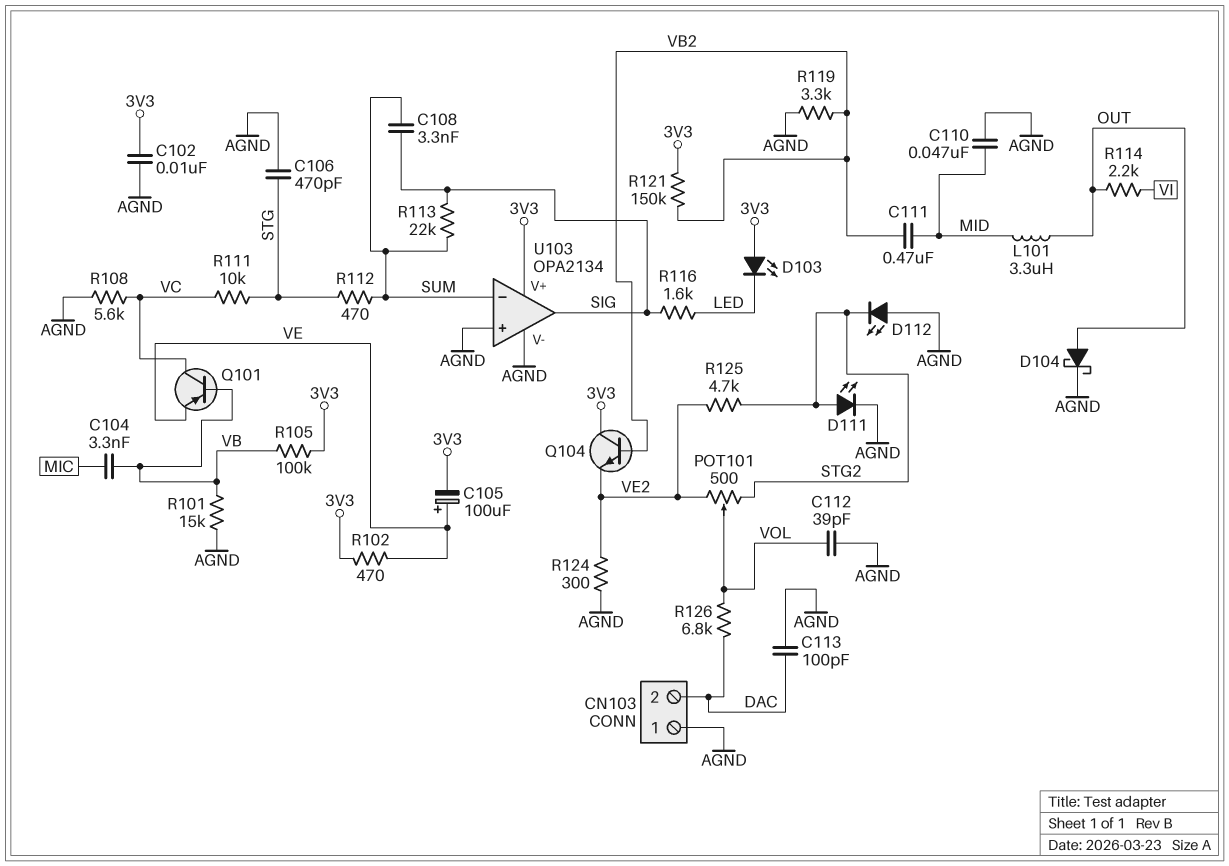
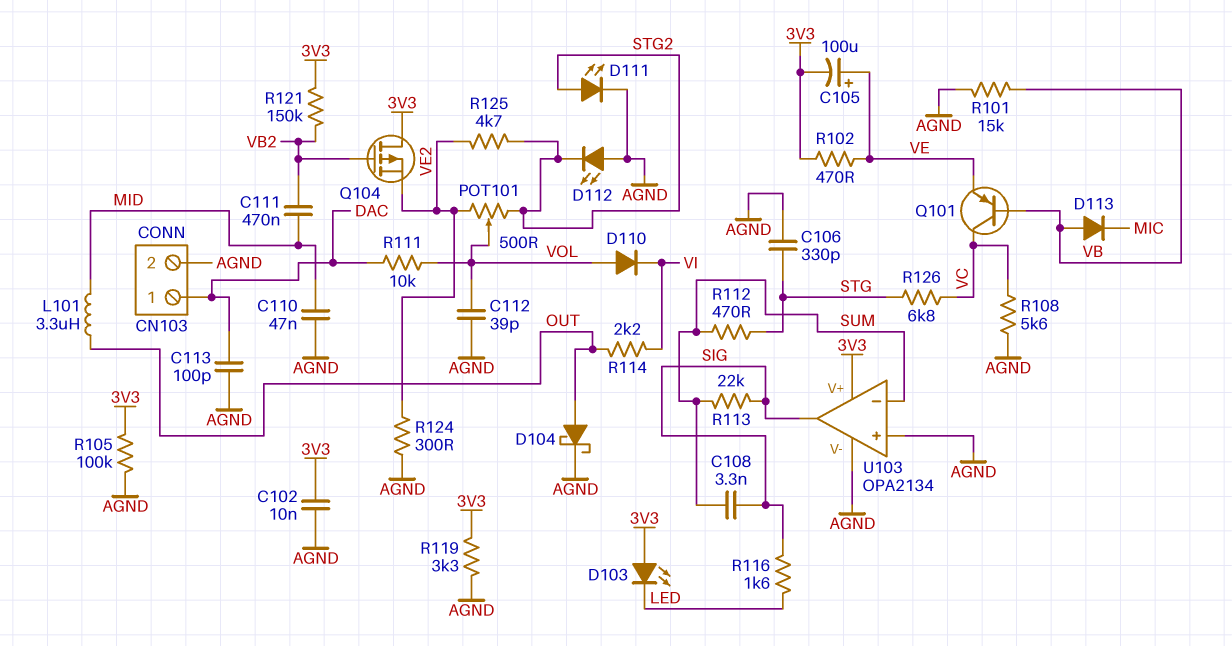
C104: 3.3nF (MIC, VB) -> none
C106: 470pF (AGND, STG) -> 330pF (AGND, STG)
CN103 pin 1: AGND -> DAC
CN103 pin 2: DAC -> AGND
D110: none -> diode (A VOL, K VI)
D113: none -> diode (A VB, K MIC)
Q104: NPN (B VB2, C 3V3, E VE2) -> PMOS (G VB2, D 3V3, S VE2)
R105: 100k (3V3, VB) -> 100k (3V3, AGND)
R111: 10k (STG, VC) -> 10k (DAC, VOL)
R119: 3.3k (AGND, VB2) -> 3.3k (3V3, AGND)
R126: 6.8k (DAC, VOL) -> 6.8k (STG, VC)

